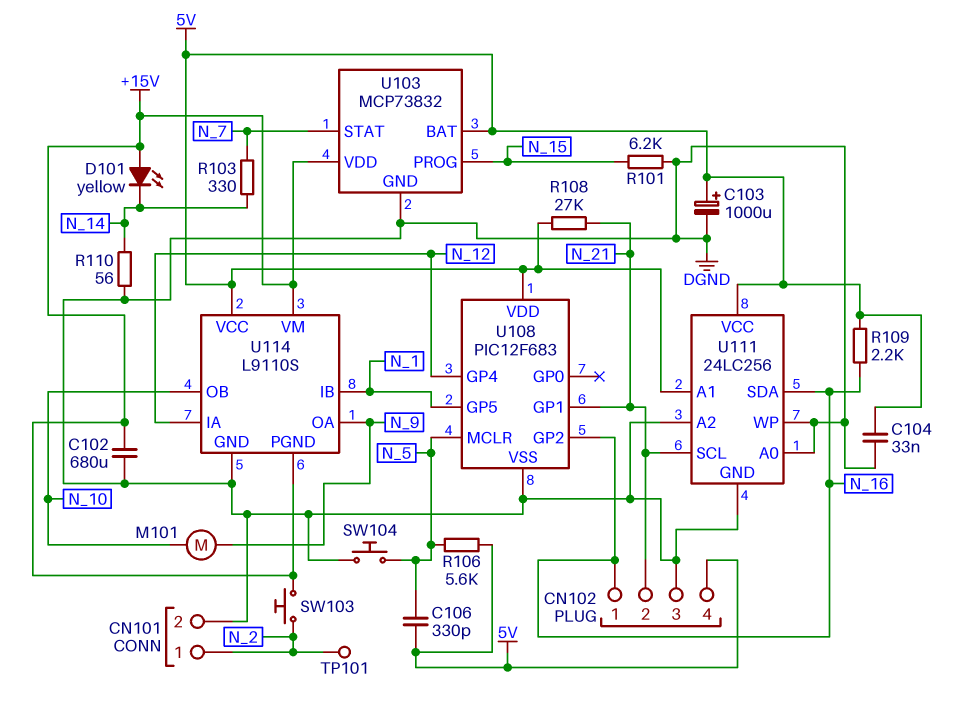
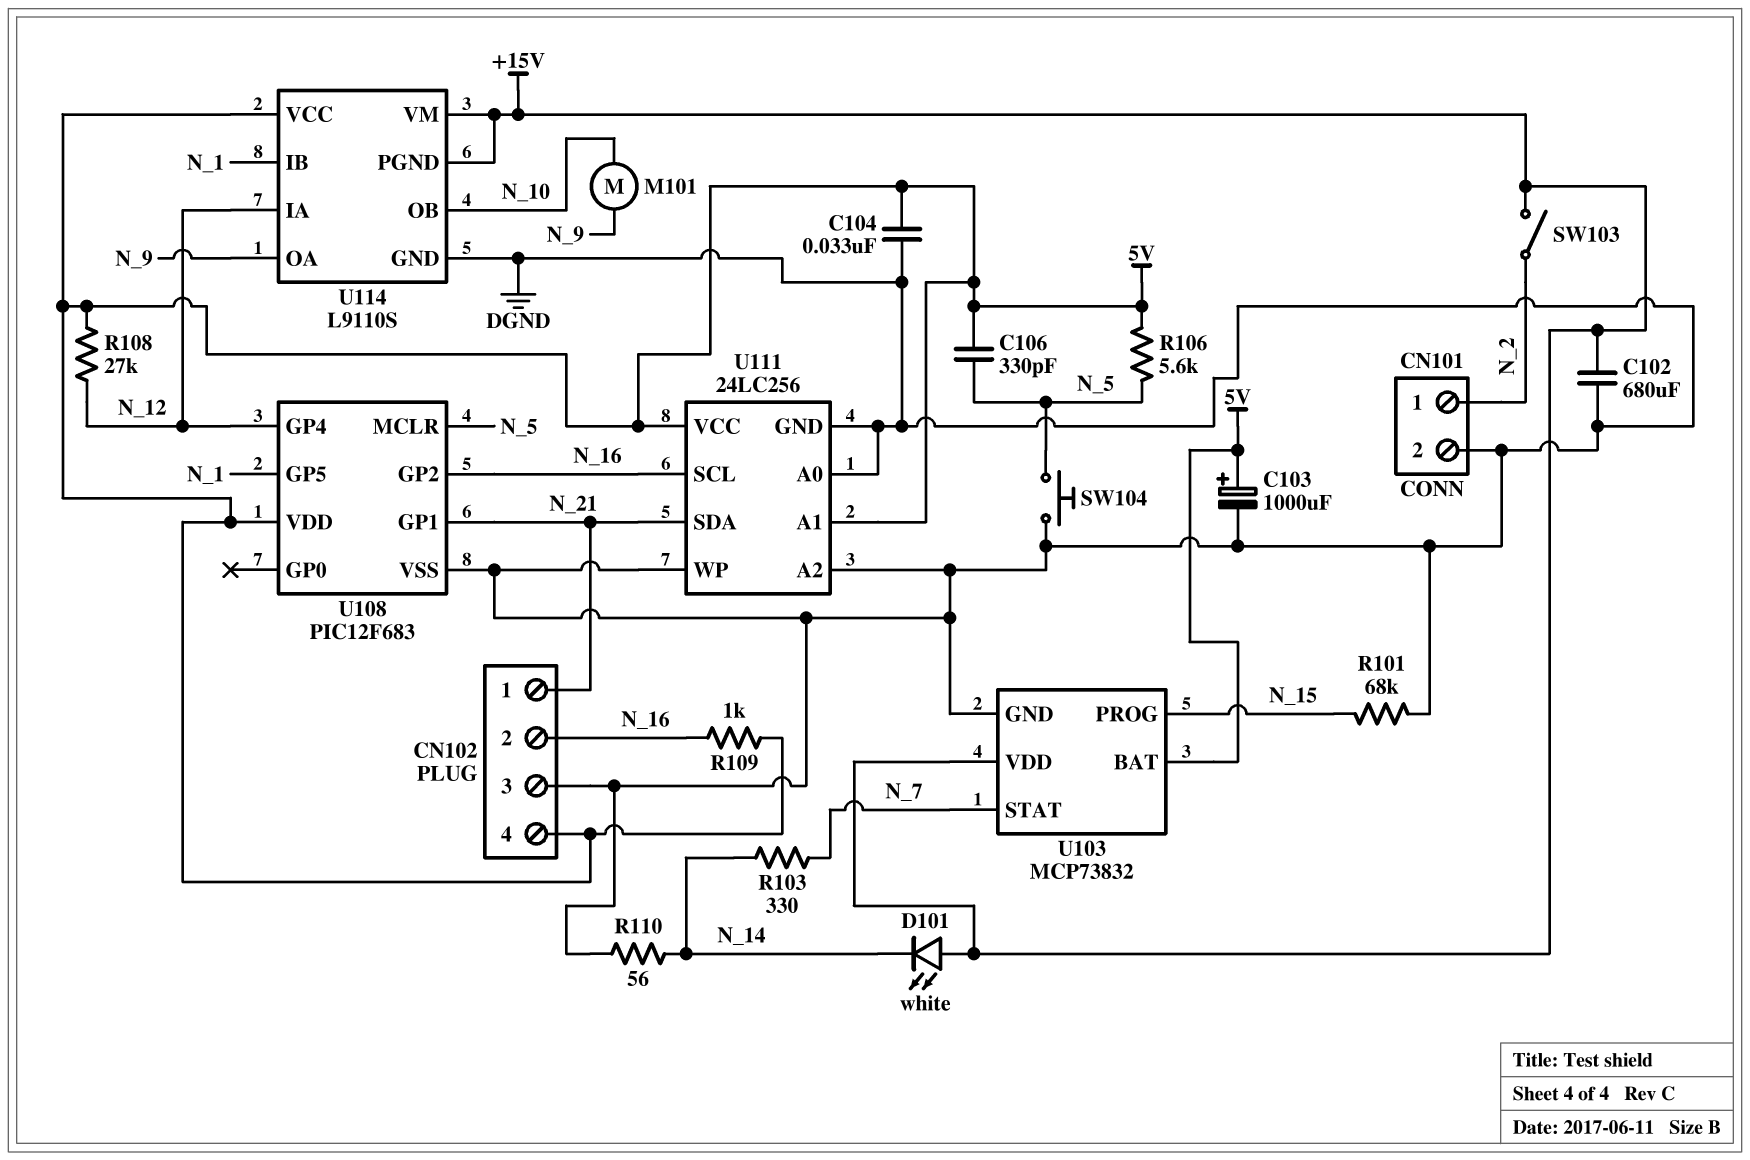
CN102 pin 1: N_16 -> N_21
CN102 pin 2: N_21 -> N_16
D101: LED yellow (A +15V, K N_14) -> LED white (A +15V, K N_14)
R101: 6.2k (DGND, N_15) -> 68k (DGND, N_15)
R108: 27k (5V, N_21) -> 27k (5V, N_12)
R109: 2.2k (5V, N_16) -> 1k (5V, N_16)
SW103: button (+15V, N_2) -> switch (+15V, N_2)
TP101: test point (N_2) -> none
U111 pin SCL: N_21 -> N_16
U111 pin SDA: N_16 -> N_21

